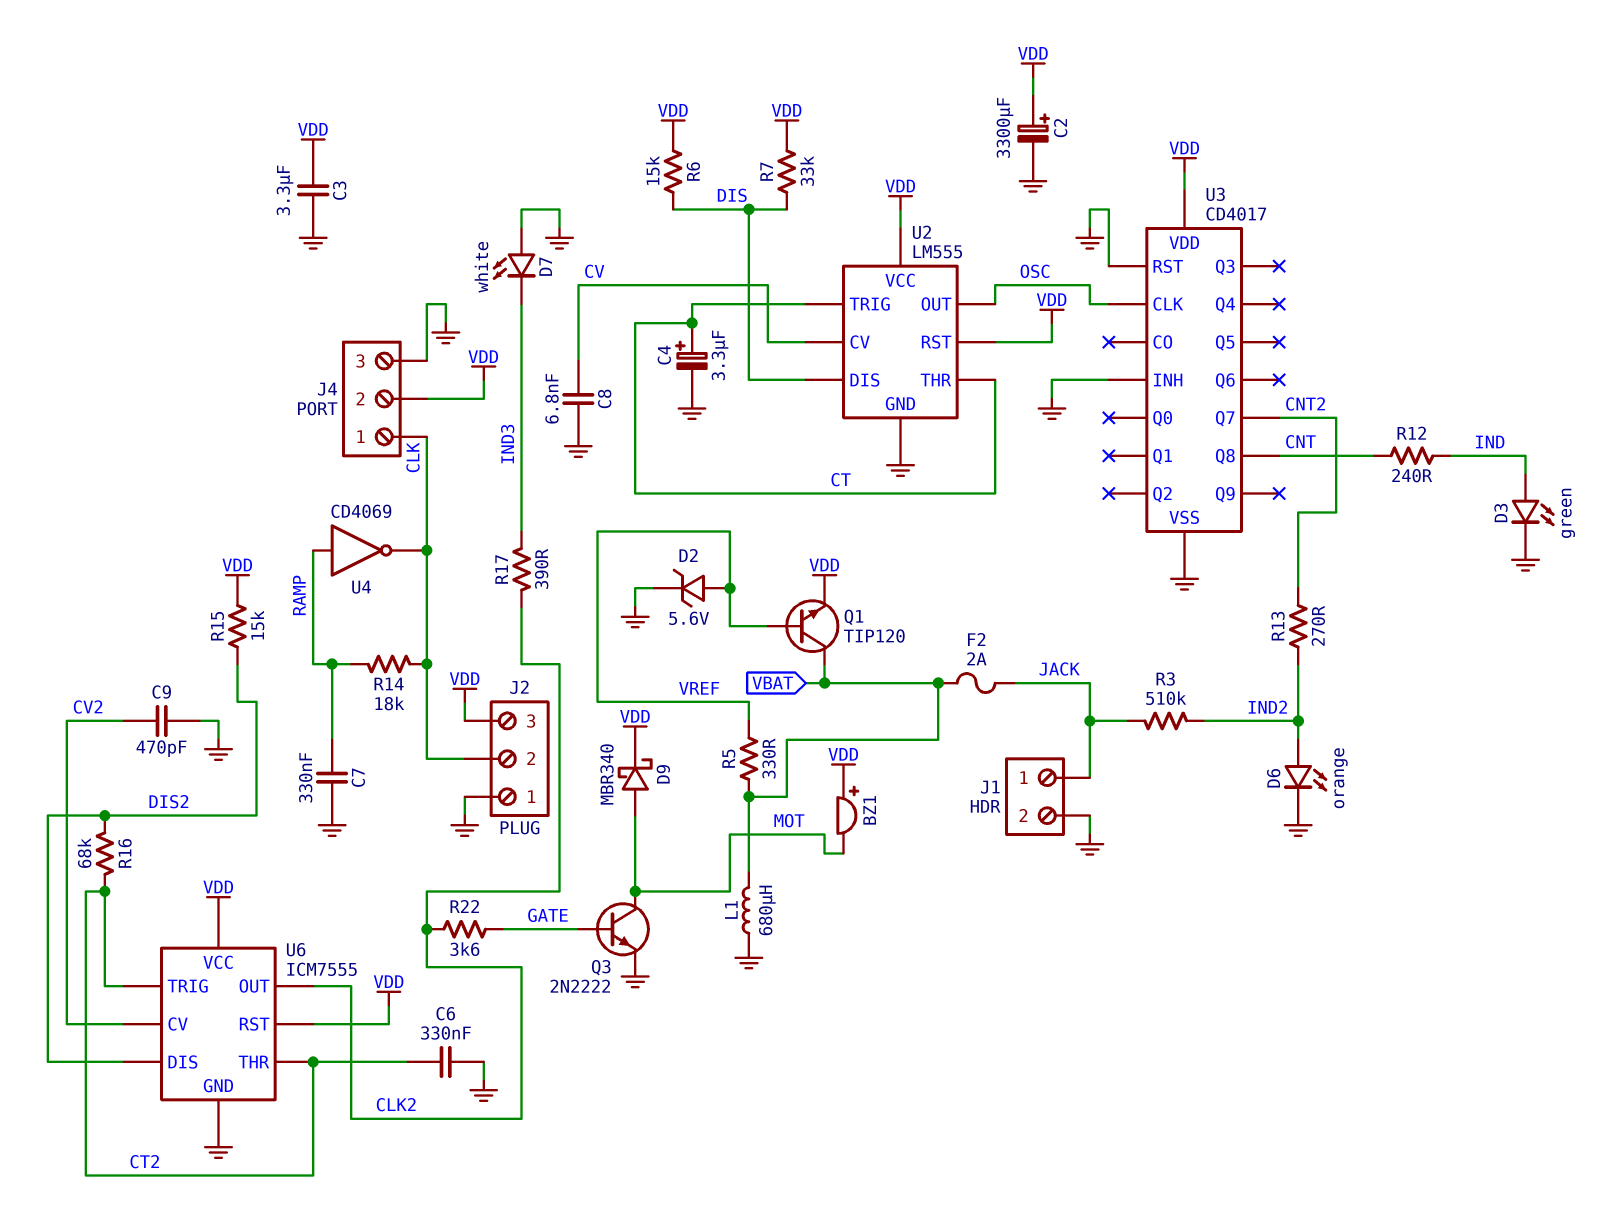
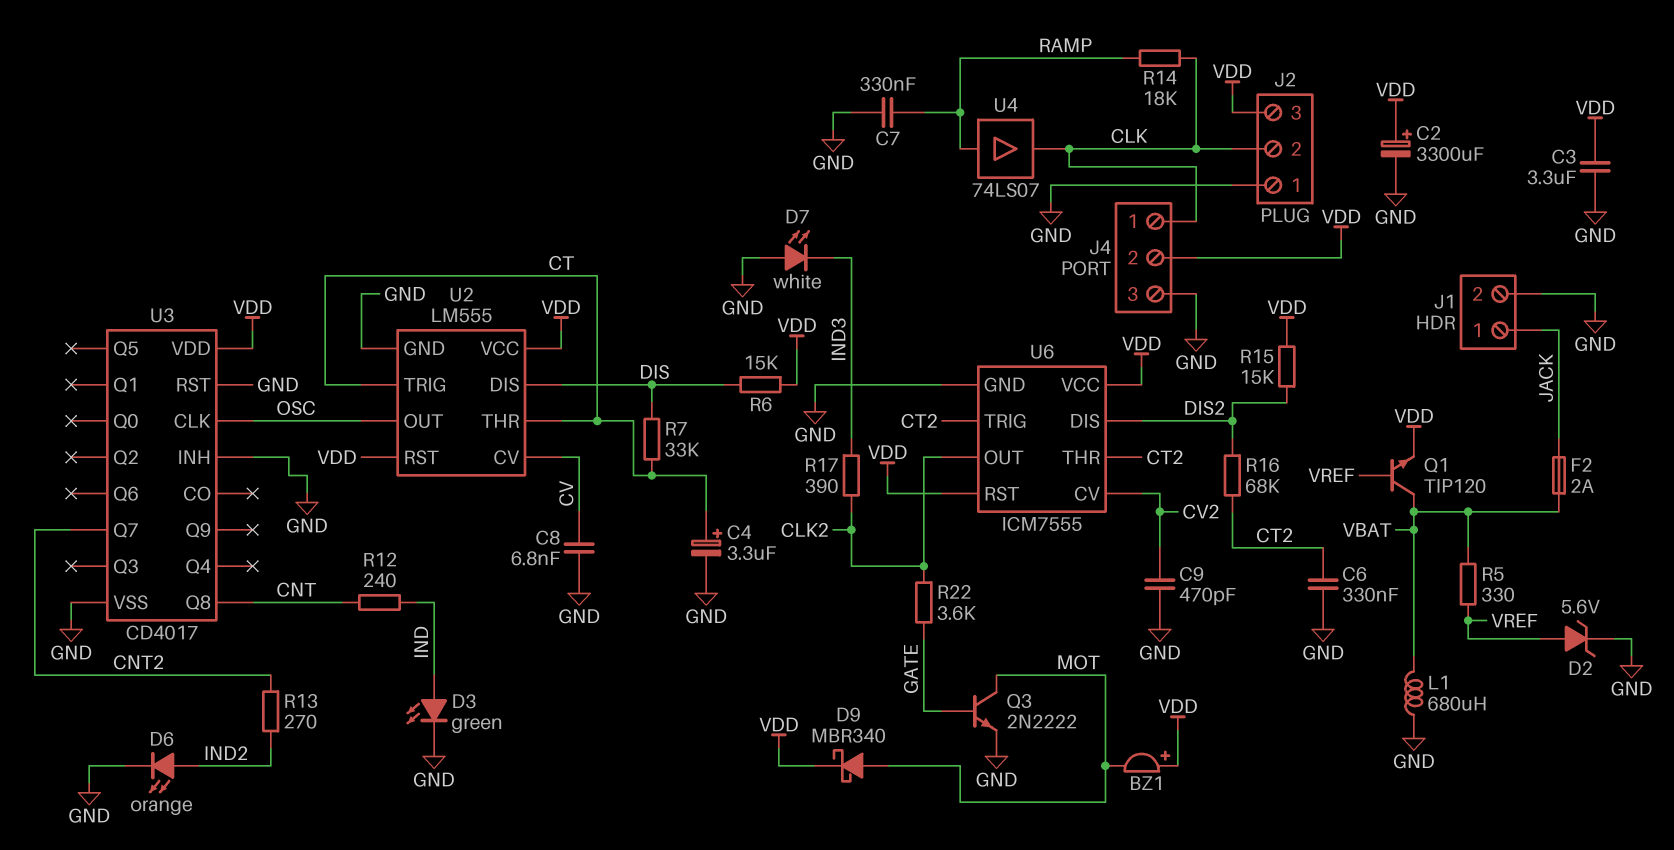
R3: 510k (IND2, JACK) -> none
R7: 33k (DIS, VDD) -> 33k (CT, DIS)
U4: NOT CD4069 (in RAMP, out CLK) -> buffer 74LS07 (in RAMP, out CLK)

